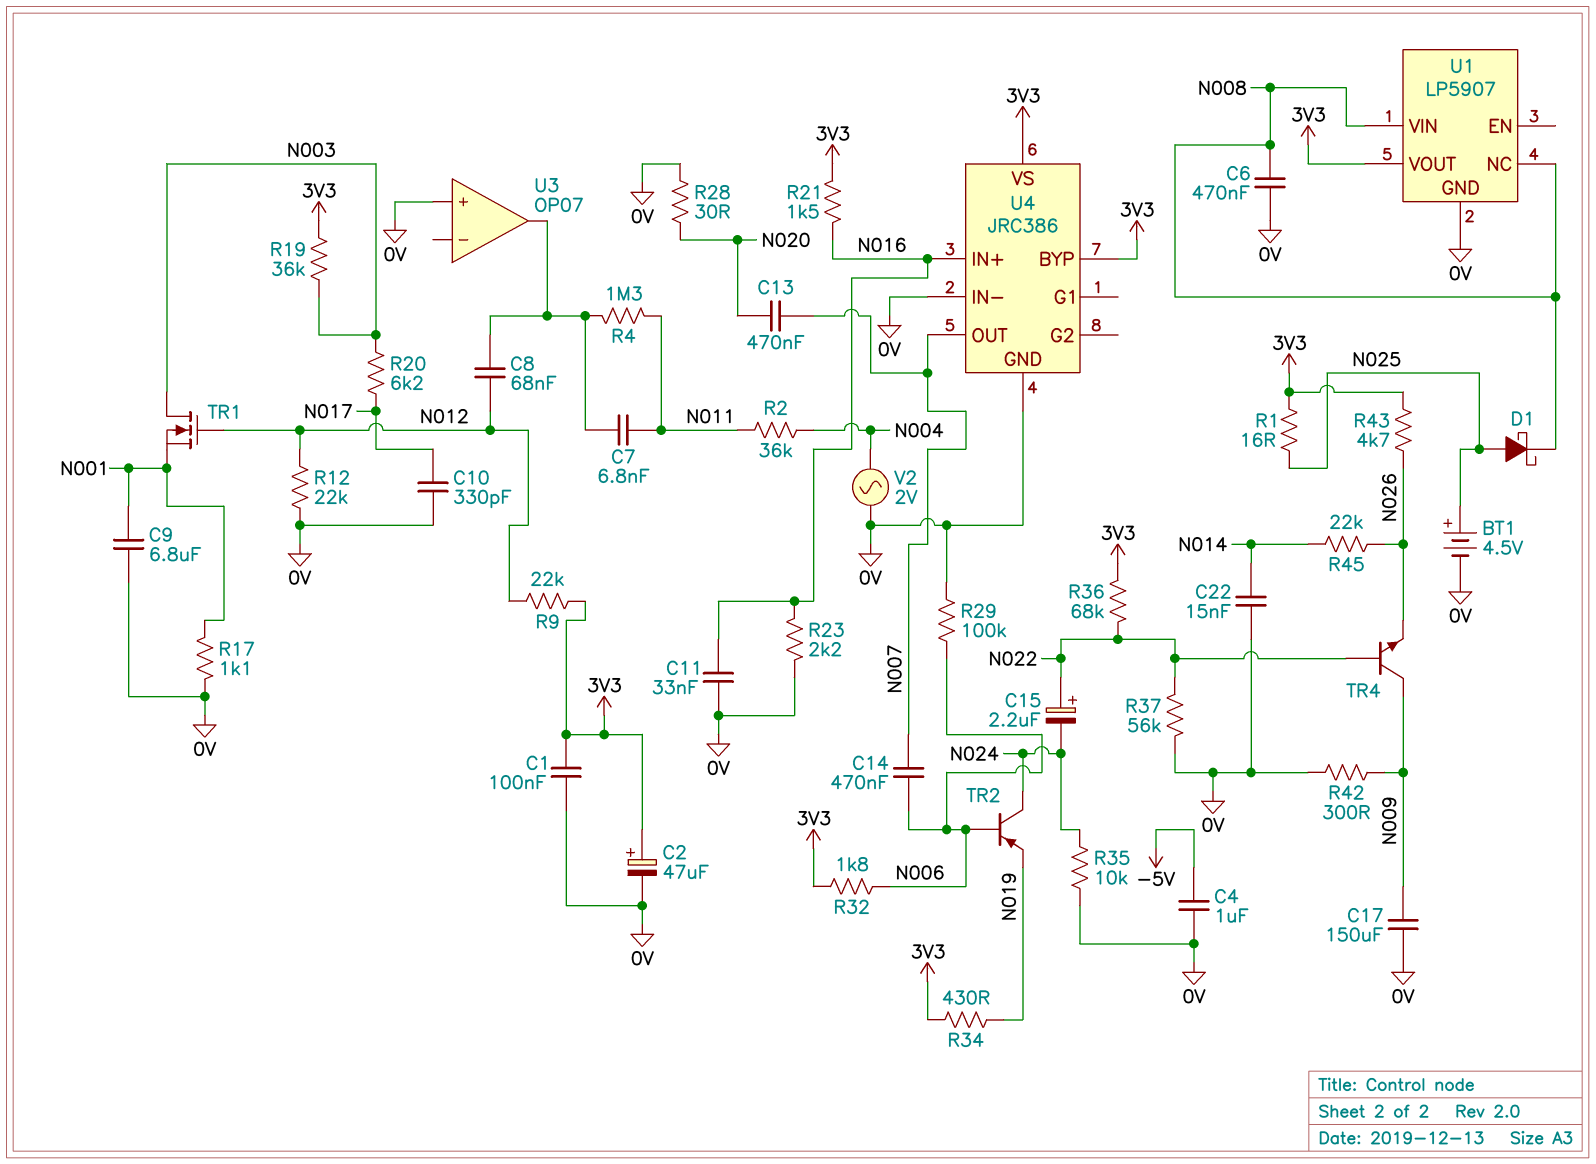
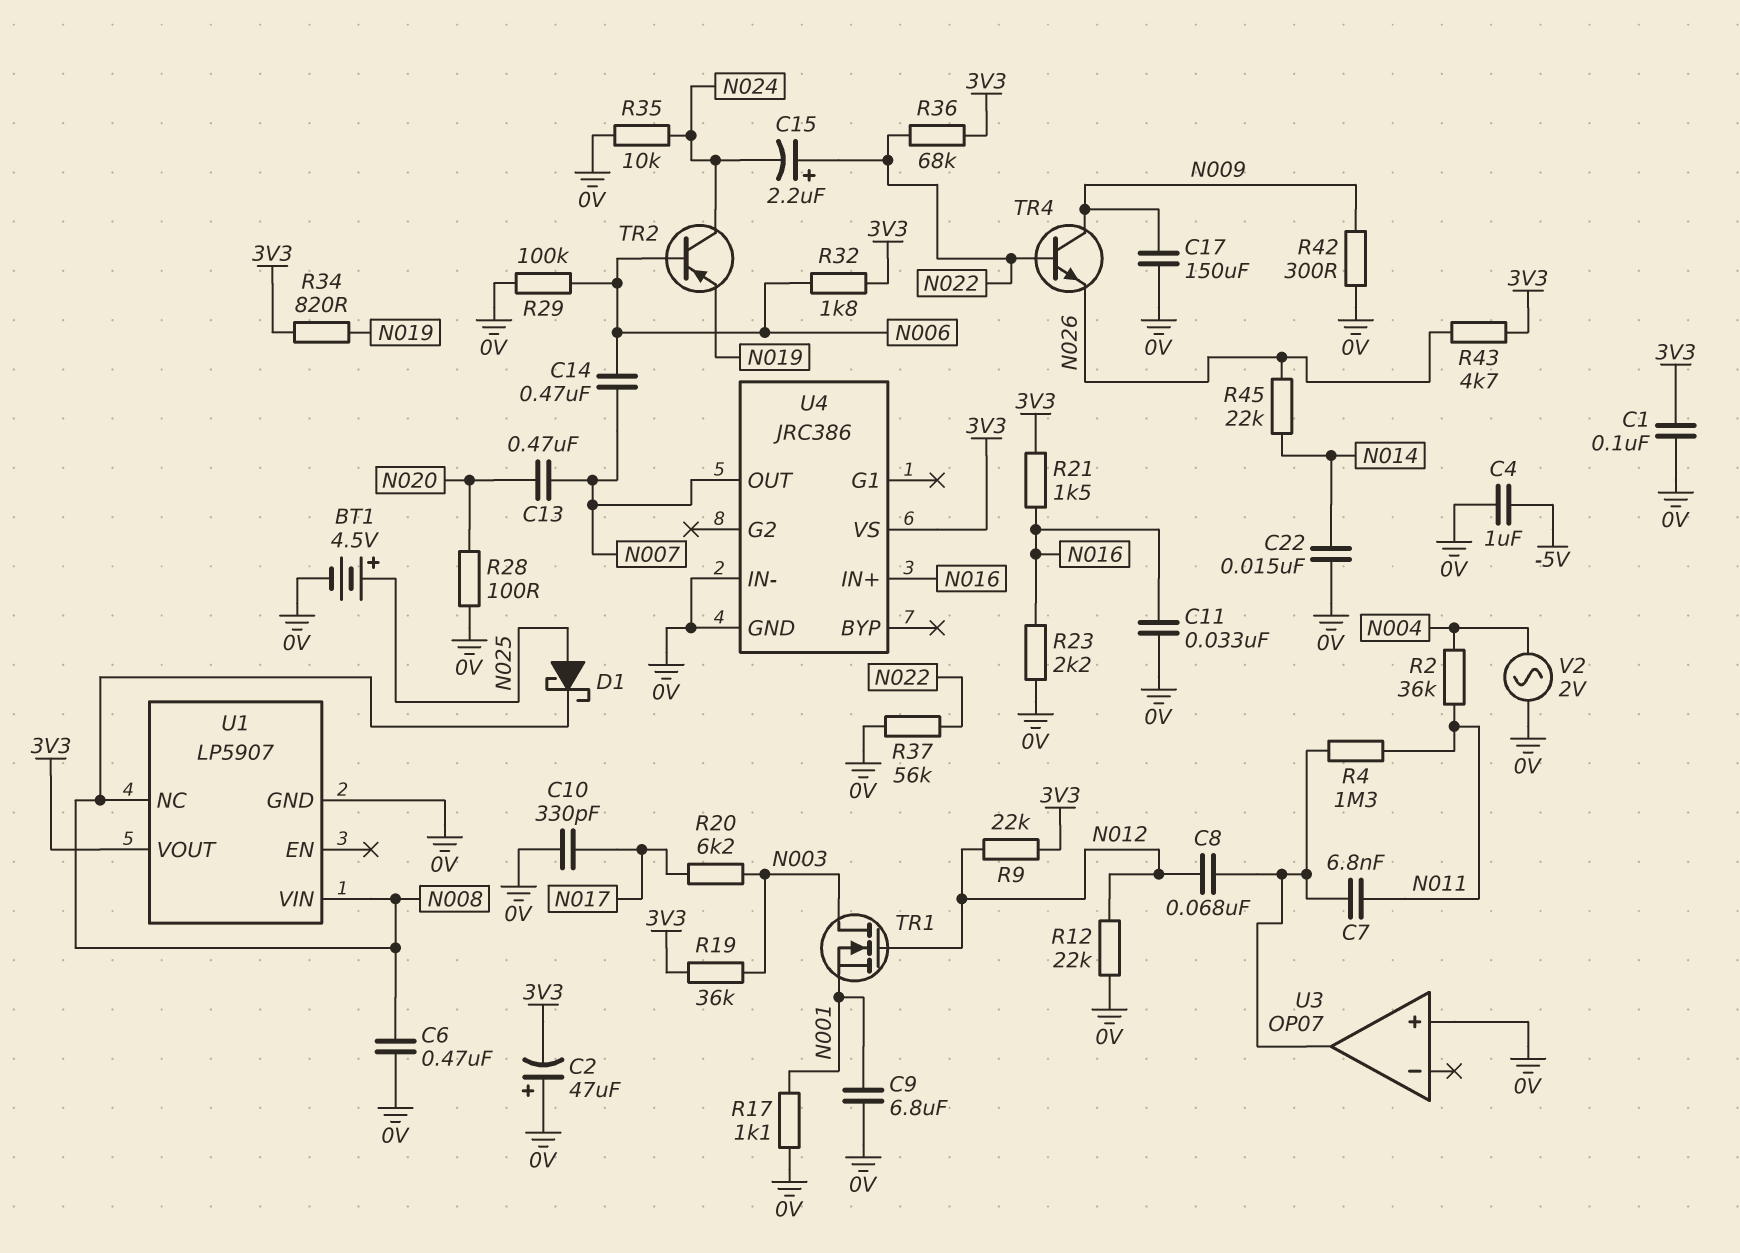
C2: 47uF (plus 3V3, minus 0V) -> 47uF (plus 0V, minus 3V3)
R1: 16 (3V3, N025) -> none
R28: 30 (0V, N020) -> 100 (0V, N020)
R34: 430 (3V3, N019) -> 820 (3V3, N019)
U4 pin BYP: 3V3 -> none

